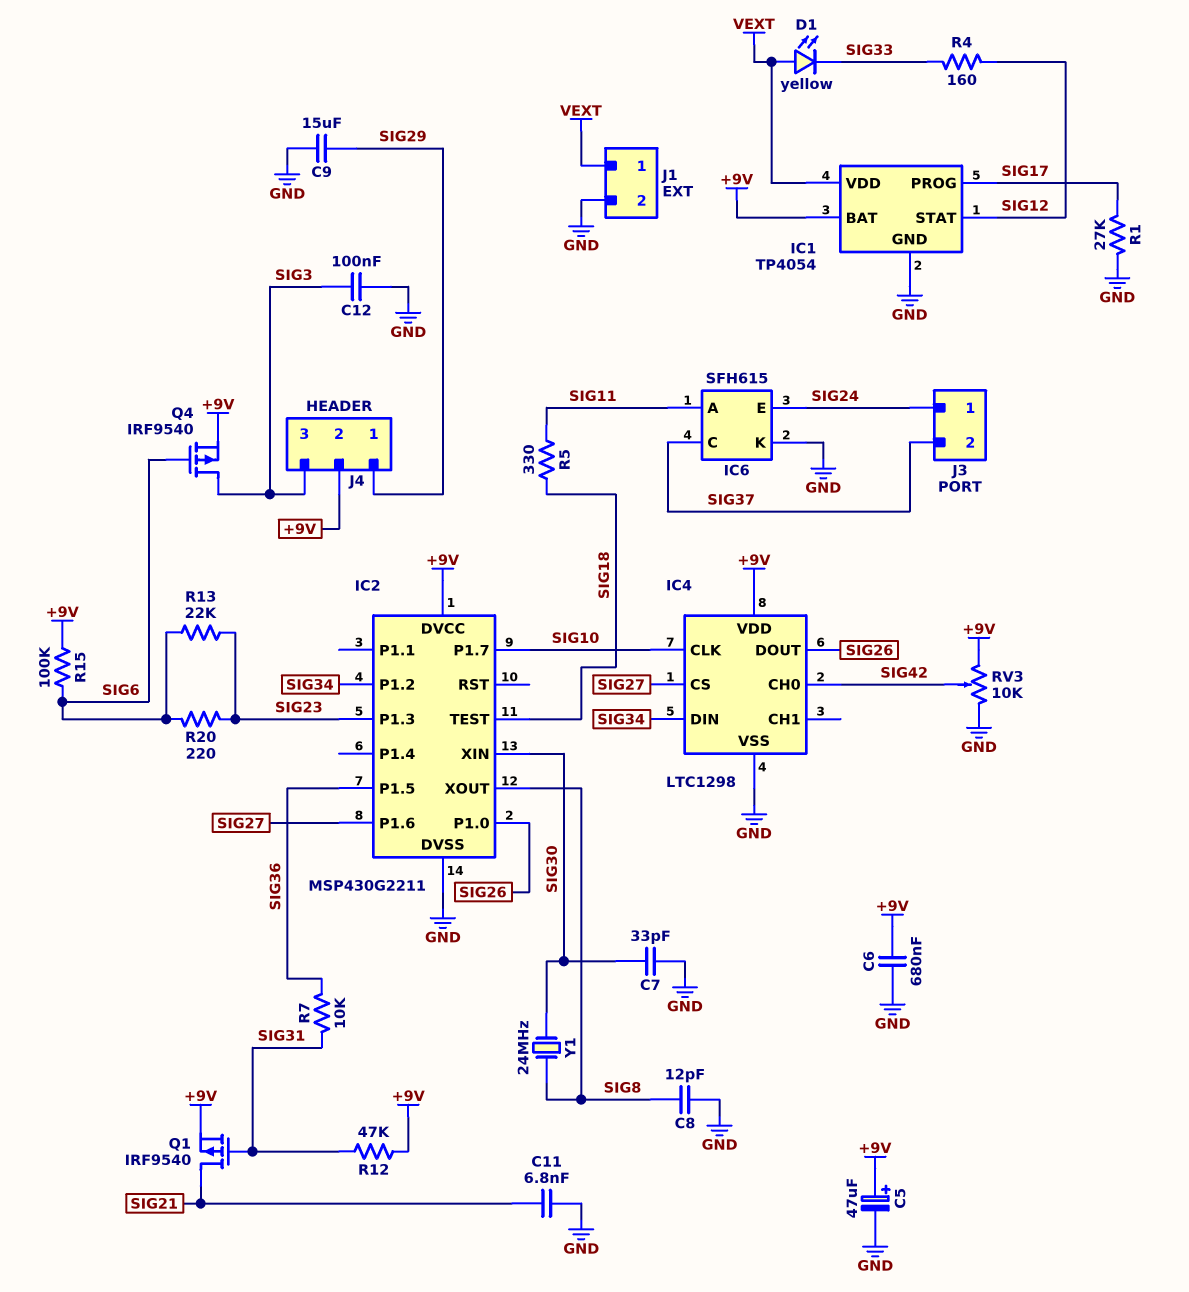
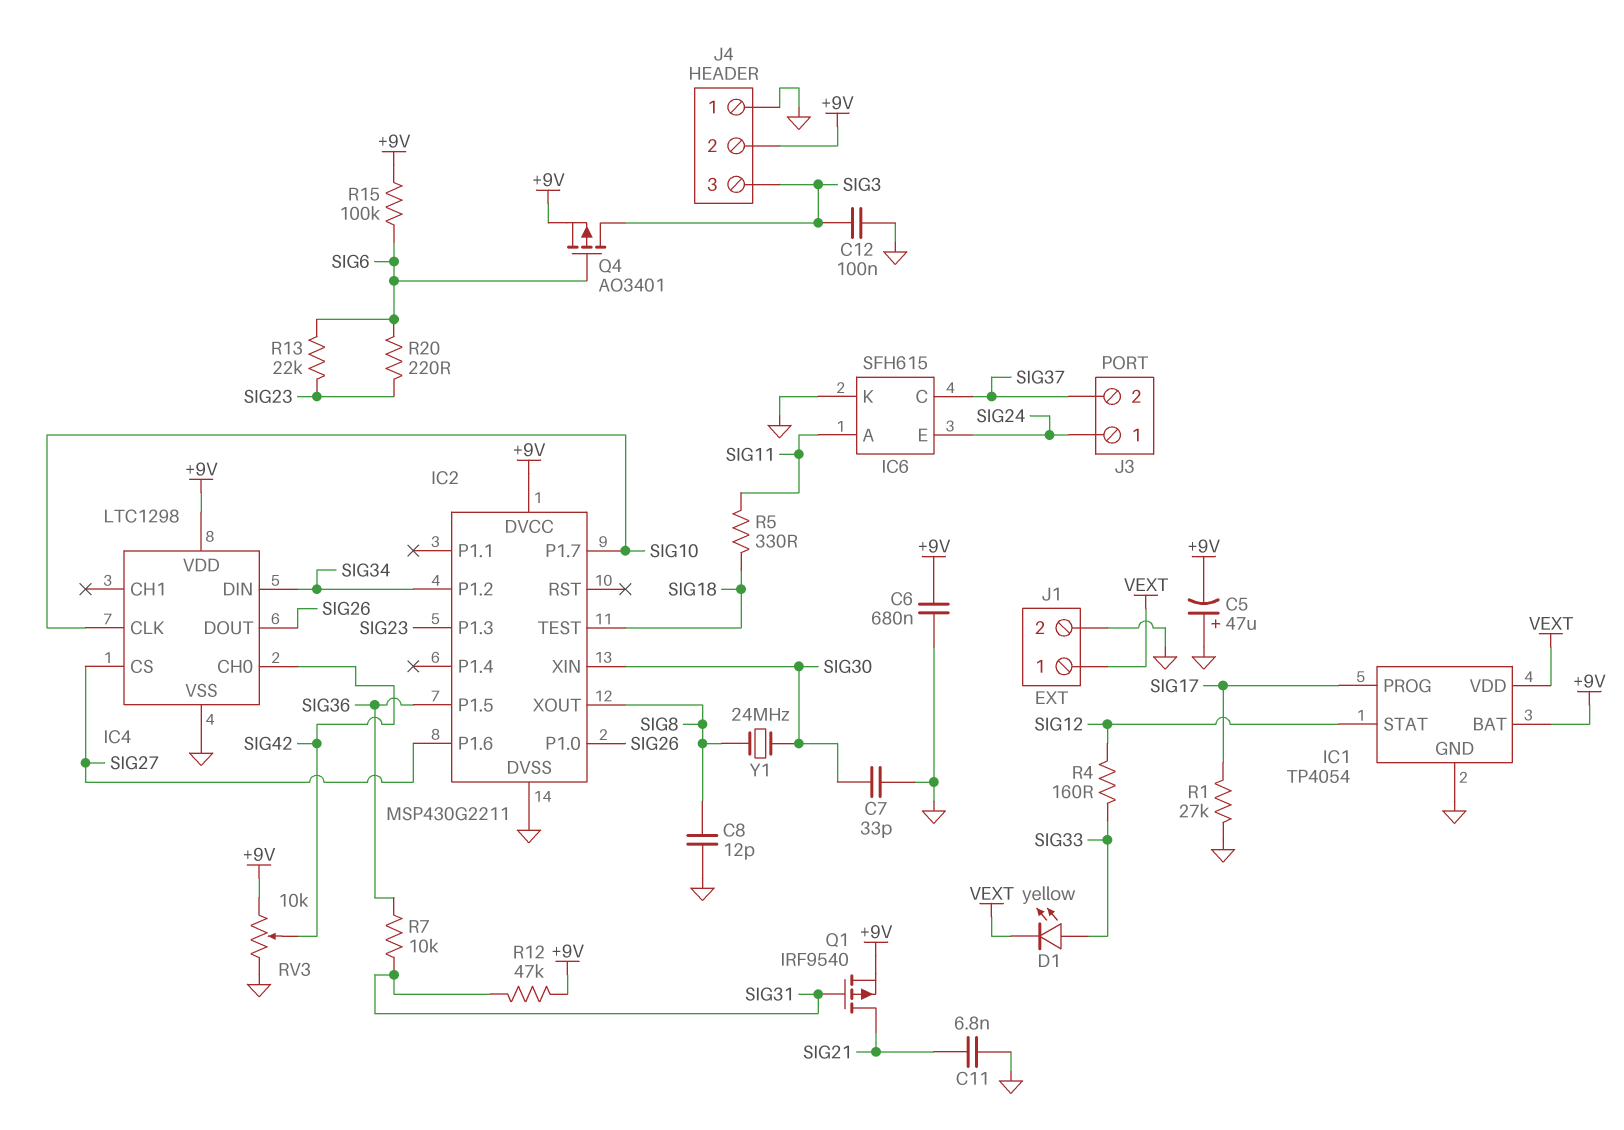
C5: 47uF (plus +9V, minus GND) -> 47uF (plus GND, minus +9V)
C9: 15uF (GND, SIG29) -> none
D1: LED yellow (A VEXT, K SIG33) -> LED yellow (A SIG33, K VEXT)
J4 pin 1: SIG29 -> GND
Q4: PMOS IRF9540 (G SIG6, D SIG3, S +9V) -> PMOS AO3401 (G SIG6, D SIG3, S +9V)

